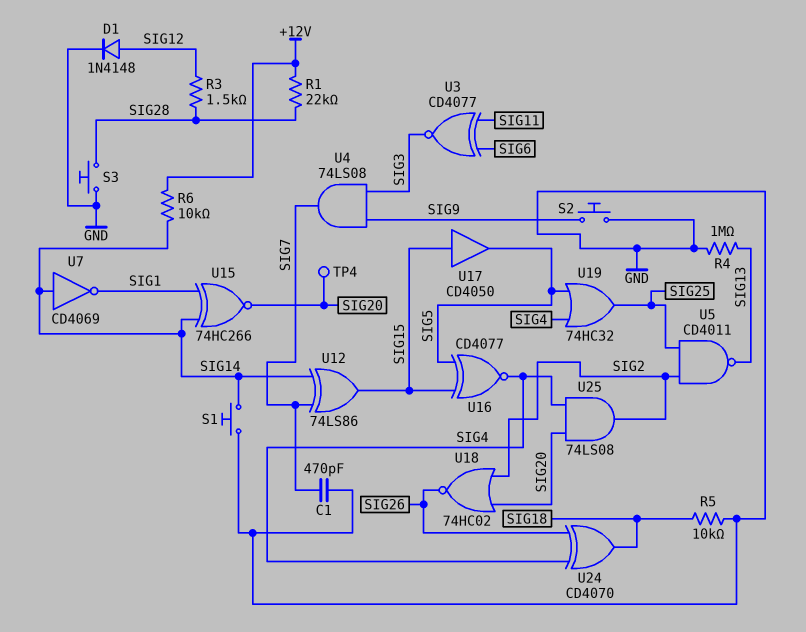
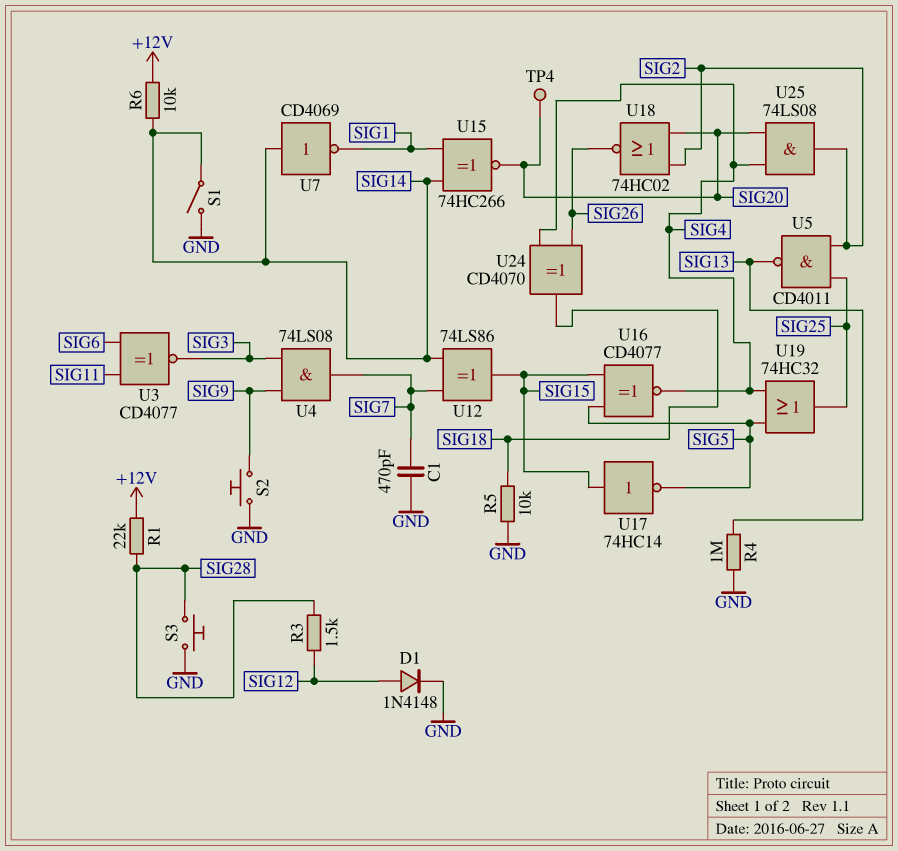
S1: button (GND, SIG14) -> switch (GND, SIG14)
U17: buffer CD4050 (in SIG15, out SIG5) -> NOT 74HC14 (in SIG15, out SIG5)

